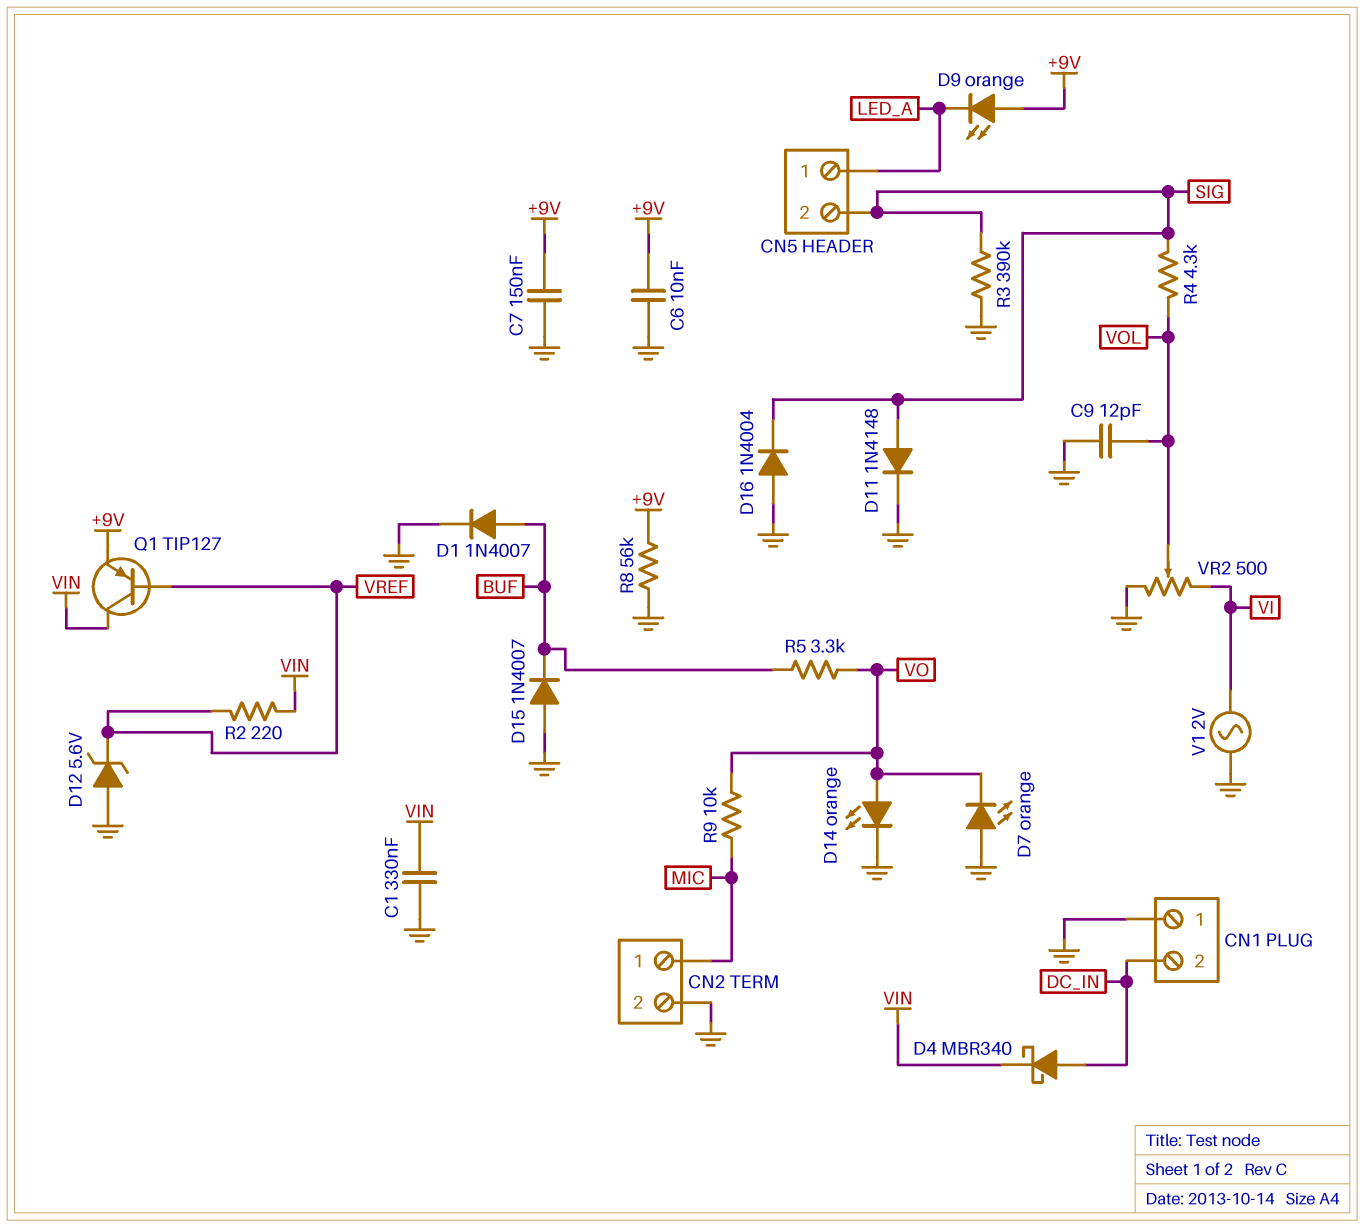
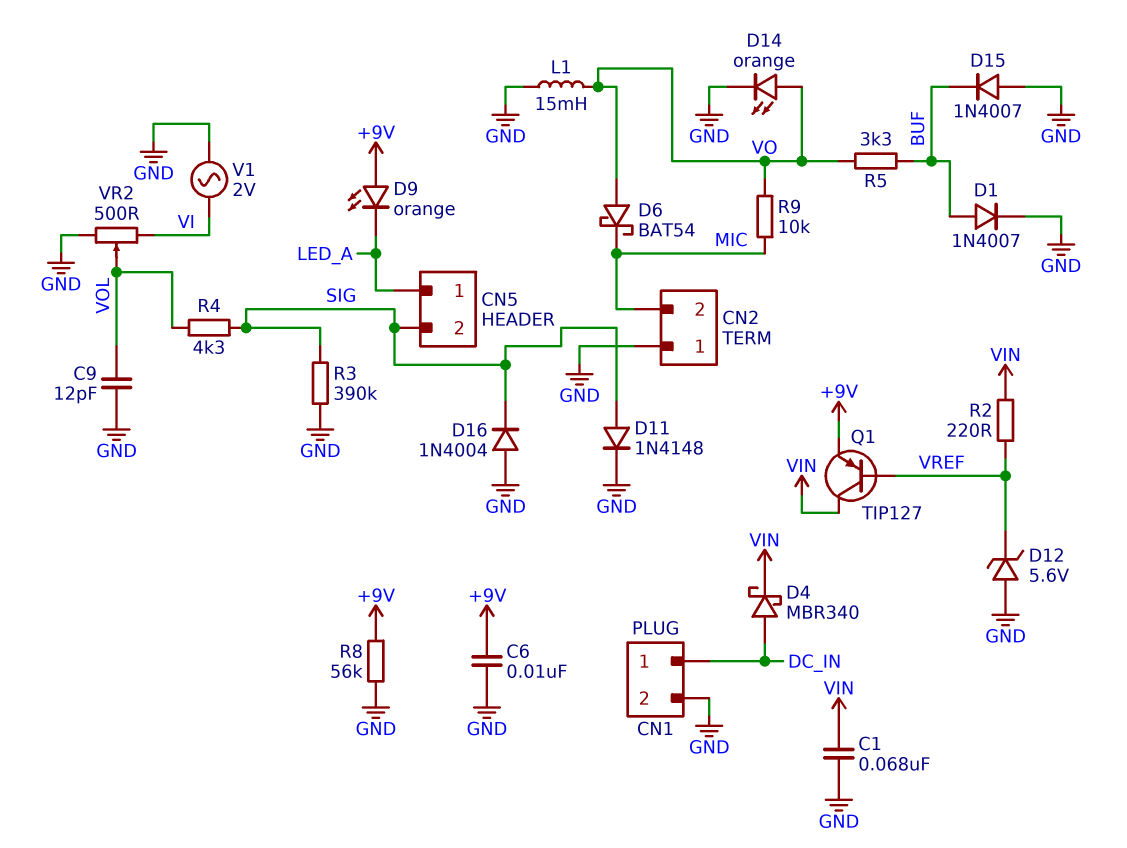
C1: 330nF (GND, VIN) -> 68nF (GND, VIN)
C7: 150nF (+9V, GND) -> none
CN1 pin 1: GND -> DC_IN
CN1 pin 2: DC_IN -> GND
CN2 pin 1: MIC -> GND
CN2 pin 2: GND -> MIC
D6: none -> schottky BAT54 (A VO, K MIC)
D7: LED orange (A GND, K VO) -> none
L1: none -> 15mH (GND, VO)

